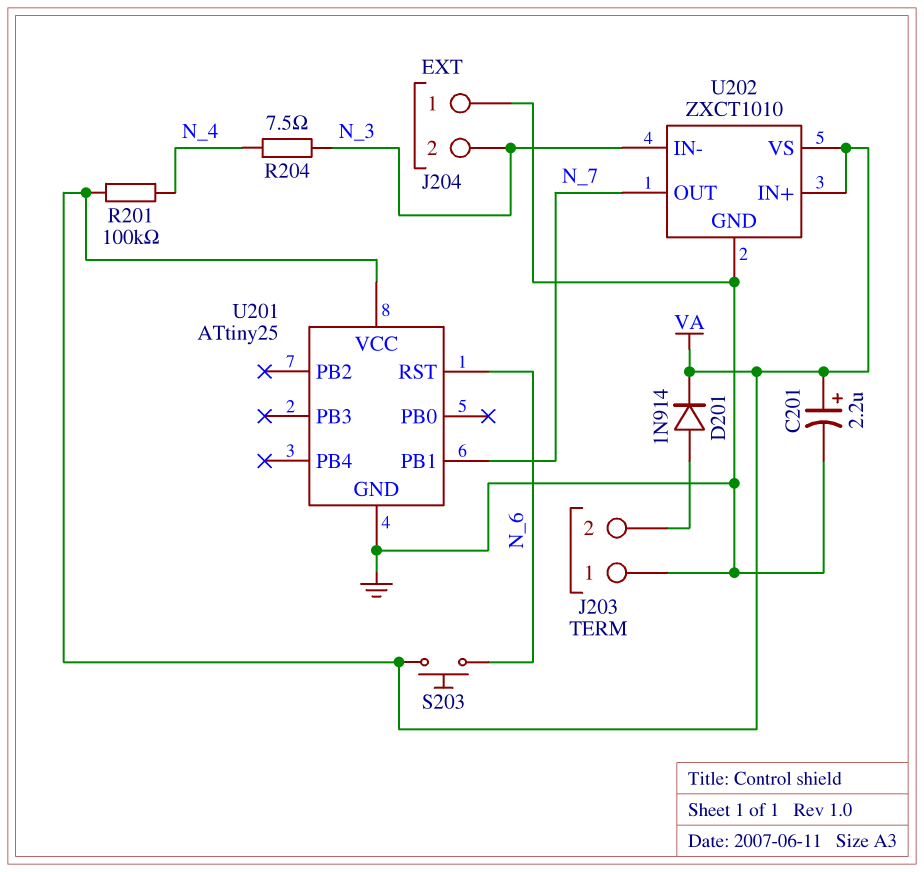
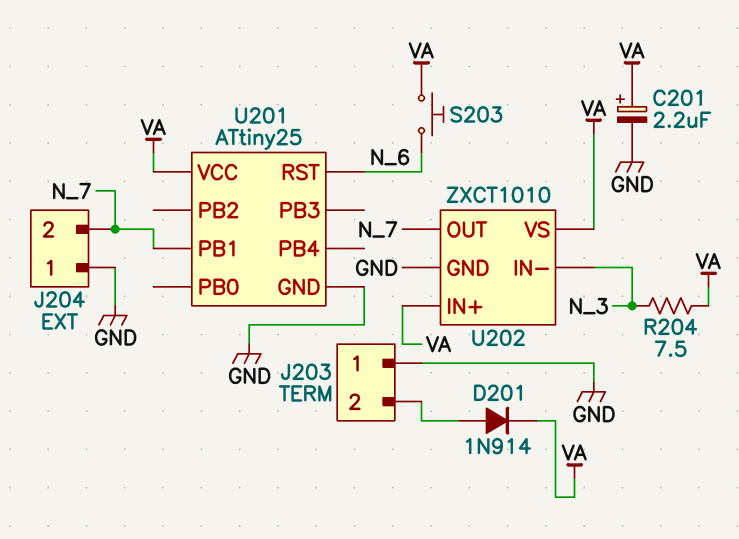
J204 pin 2: N_3 -> N_7
R201: 100k (N_4, VA) -> none
R204: 7.5 (N_3, N_4) -> 7.5 (N_3, VA)

